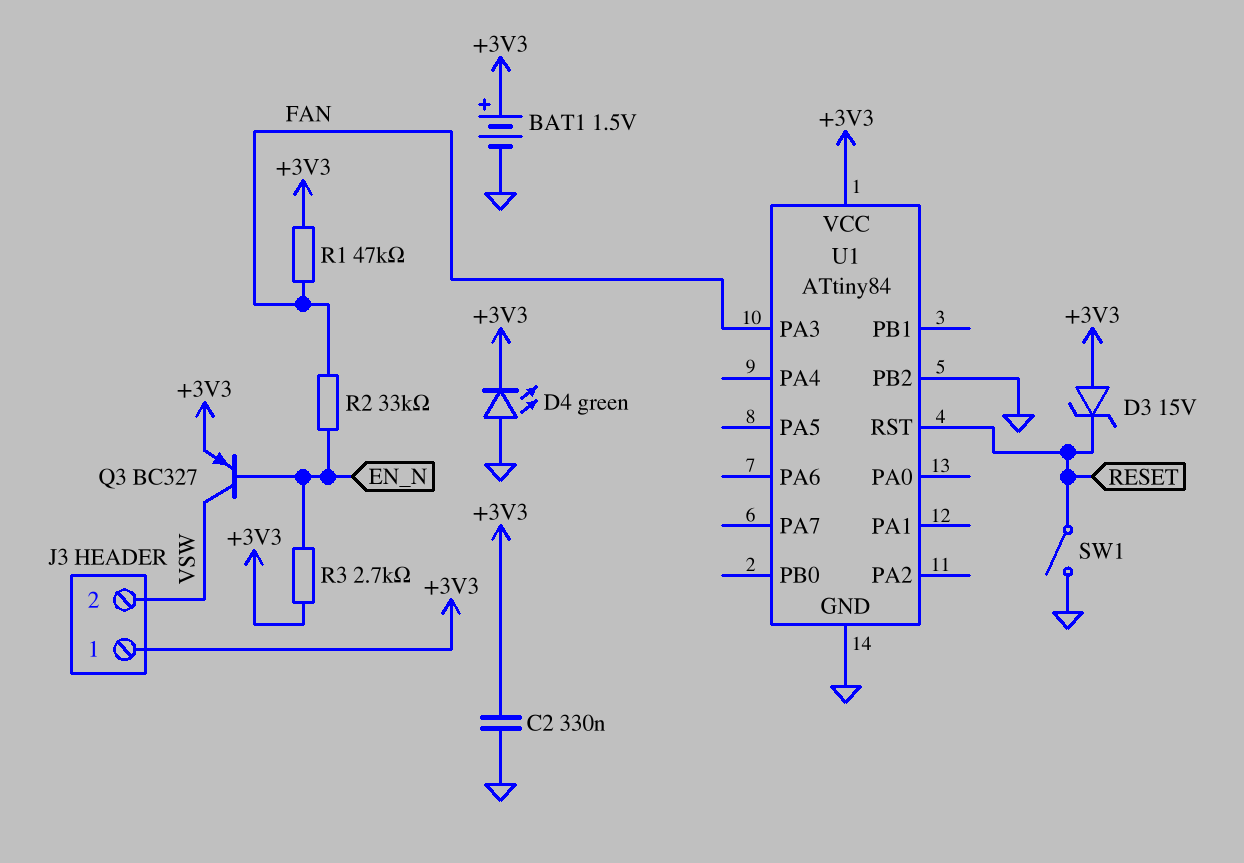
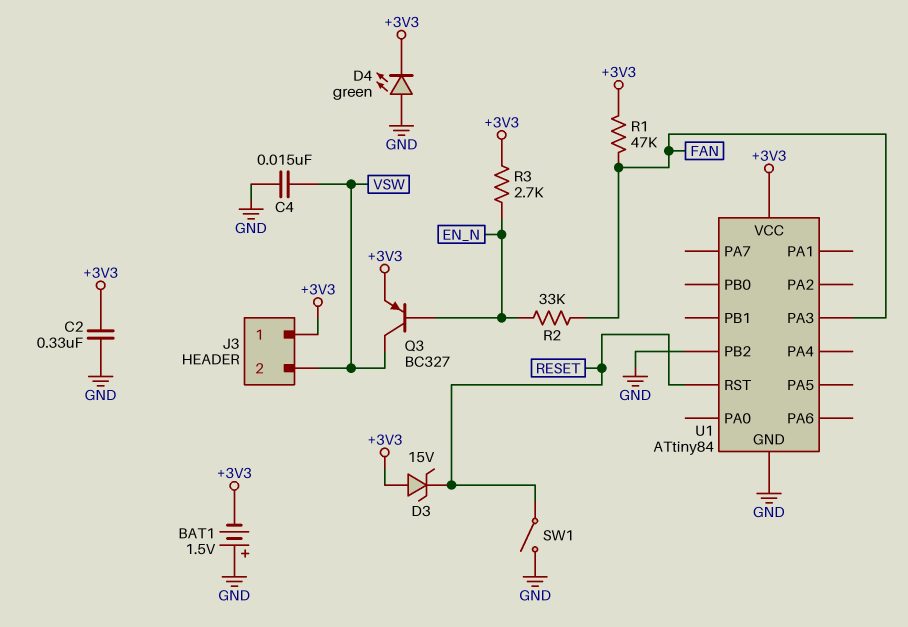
BAT1: 1.5V (plus +3V3, minus GND) -> 1.5V (plus GND, minus +3V3)
C4: none -> 15nF (GND, VSW)

